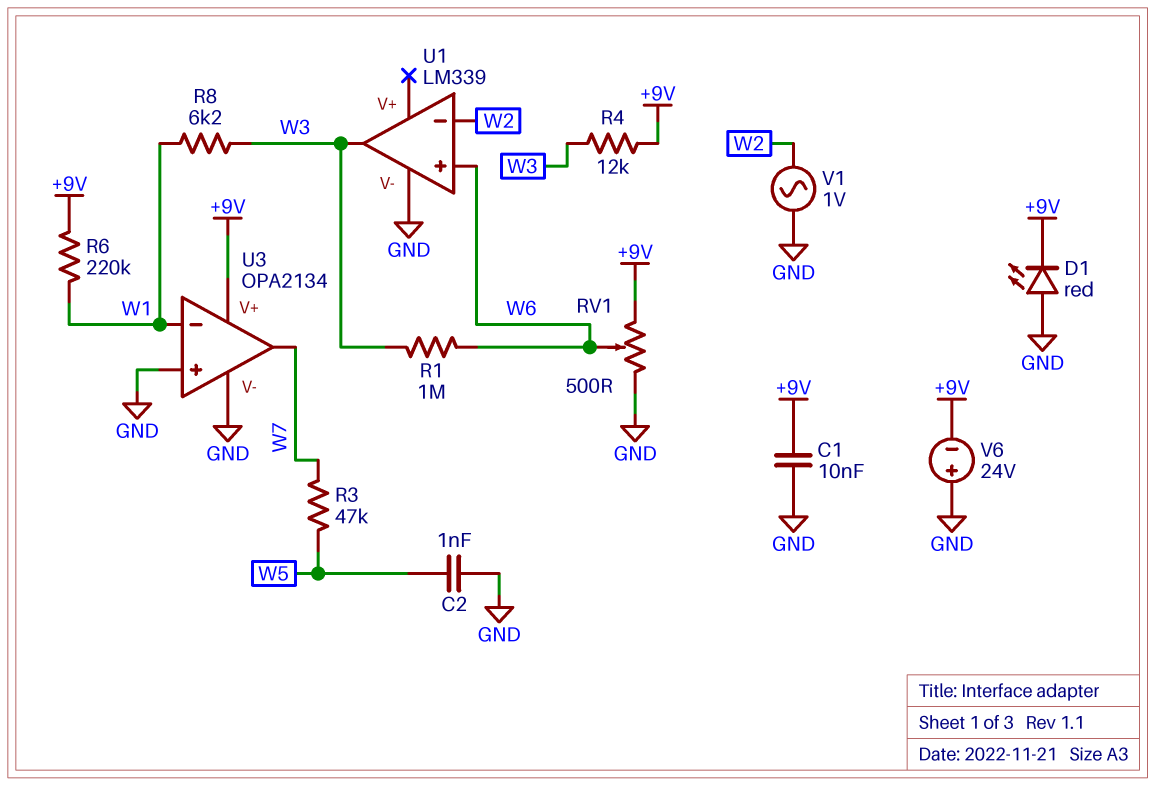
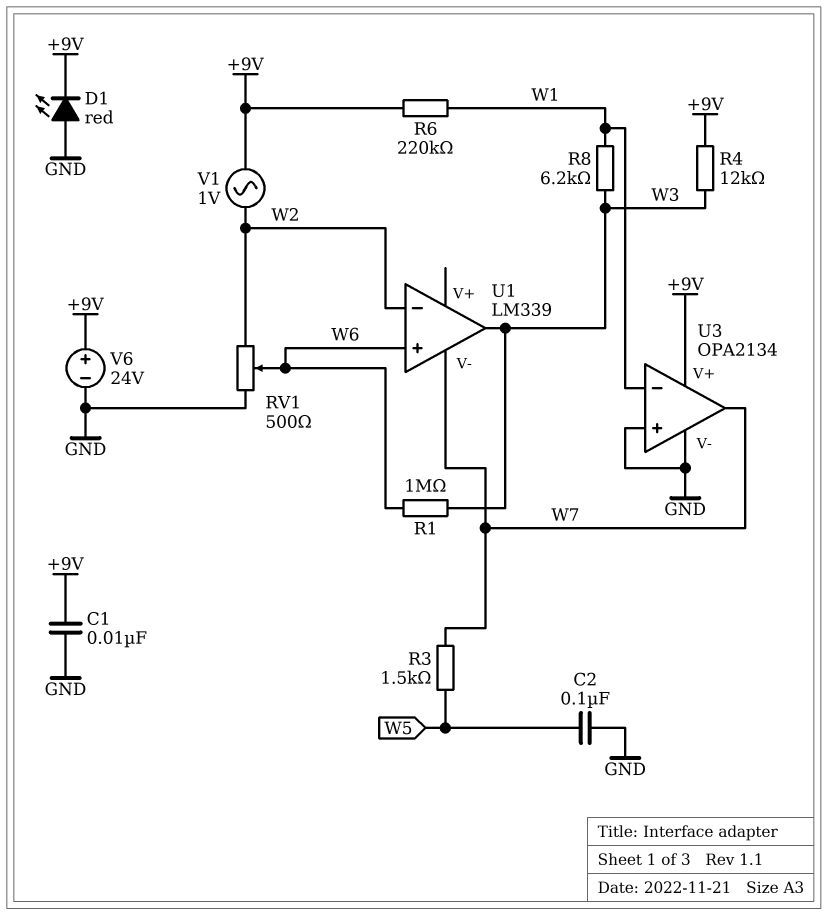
C2: 1nF (GND, W5) -> 100nF (GND, W5)
R3: 47k (W5, W7) -> 1.5k (W5, W7)
RV1: 500 (+9V, GND, wiper W6) -> 500 (GND, W2, wiper W6)
U1 pin V-: GND -> W7
V1: AC 1V (GND, W2) -> AC 1V (+9V, W2)
V6: 24V (plus GND, minus +9V) -> 24V (plus +9V, minus GND)

